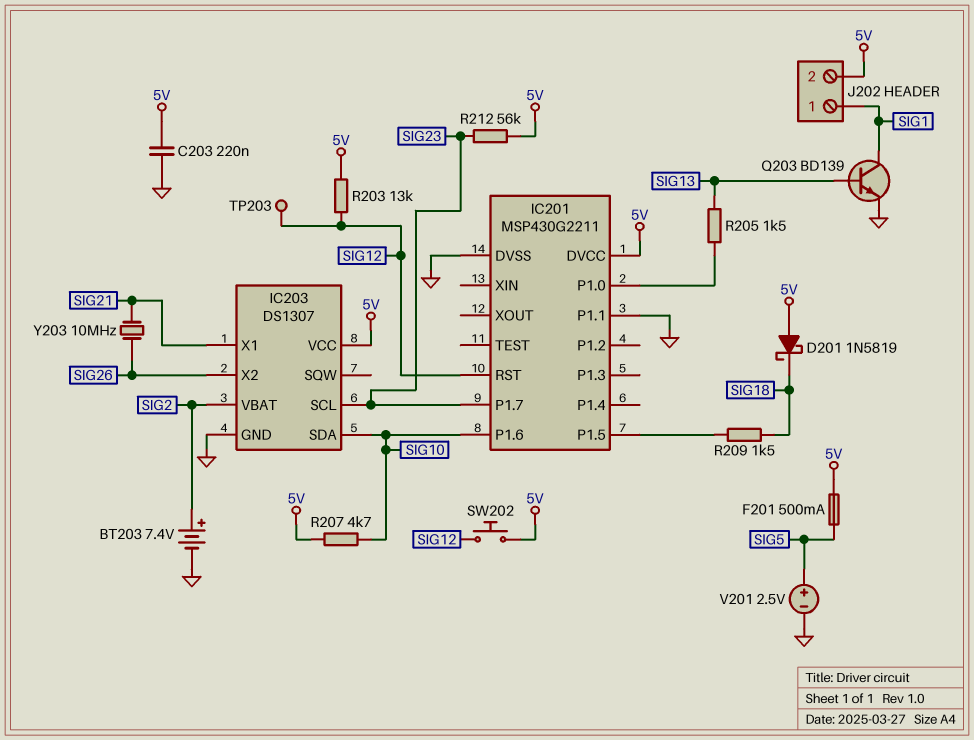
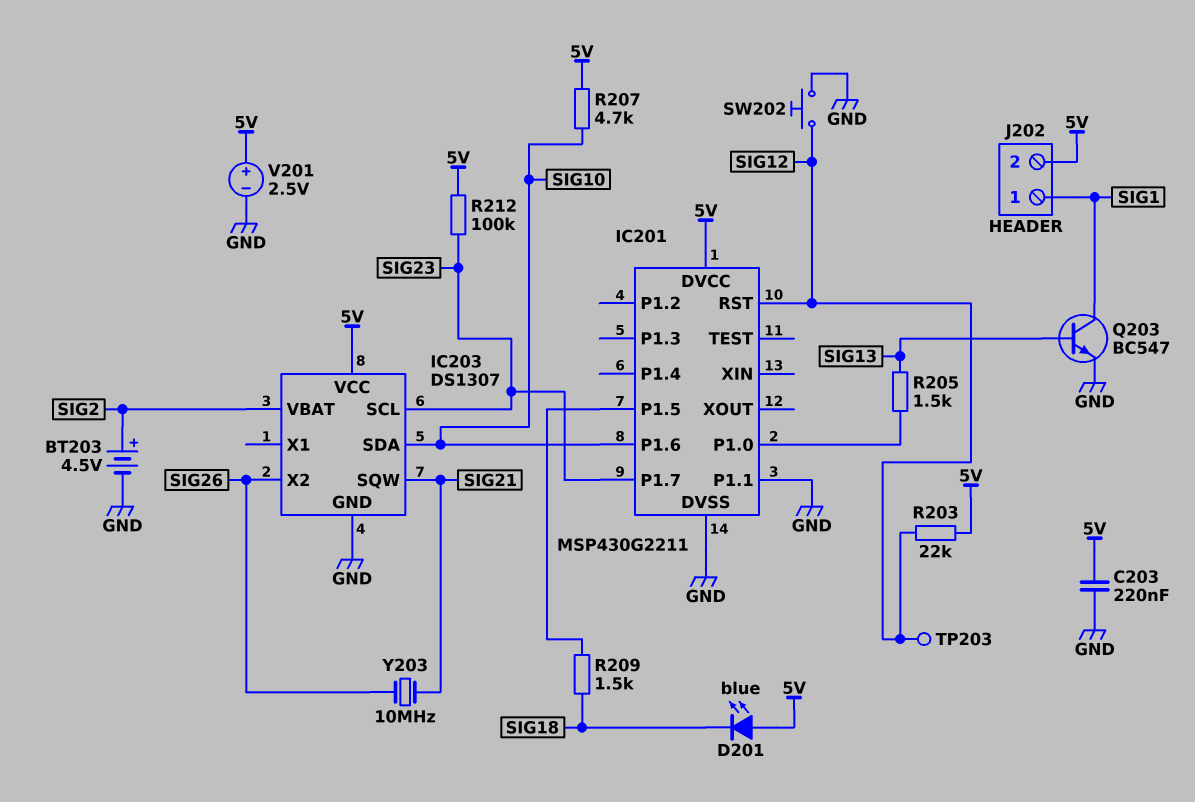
BT203: 7.4V (plus SIG2, minus GND) -> 4.5V (plus SIG2, minus GND)
D201: schottky 1N5819 (A 5V, K SIG18) -> LED blue (A 5V, K SIG18)
F201: 500mA (5V, SIG5) -> none
IC203 pin SQW: none -> SIG21
IC203 pin X1: SIG21 -> none
Q203: NPN BD139 (B SIG13, C SIG1, E GND) -> NPN BC547 (B SIG13, C SIG1, E GND)
R203: 13k (5V, SIG12) -> 22k (5V, SIG12)
R212: 56k (5V, SIG23) -> 100k (5V, SIG23)
SW202: button (5V, SIG12) -> button (GND, SIG12)
V201: 2.5V (plus SIG5, minus GND) -> 2.5V (plus 5V, minus GND)

